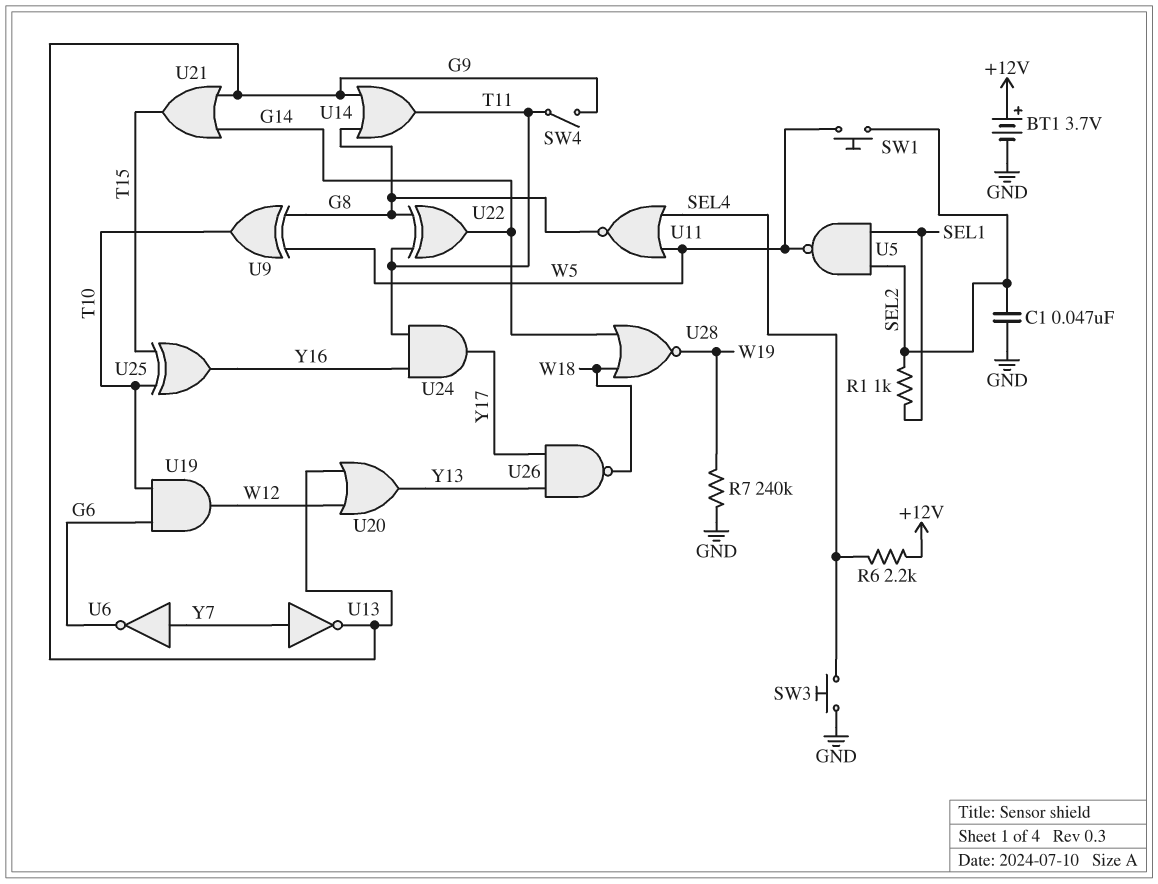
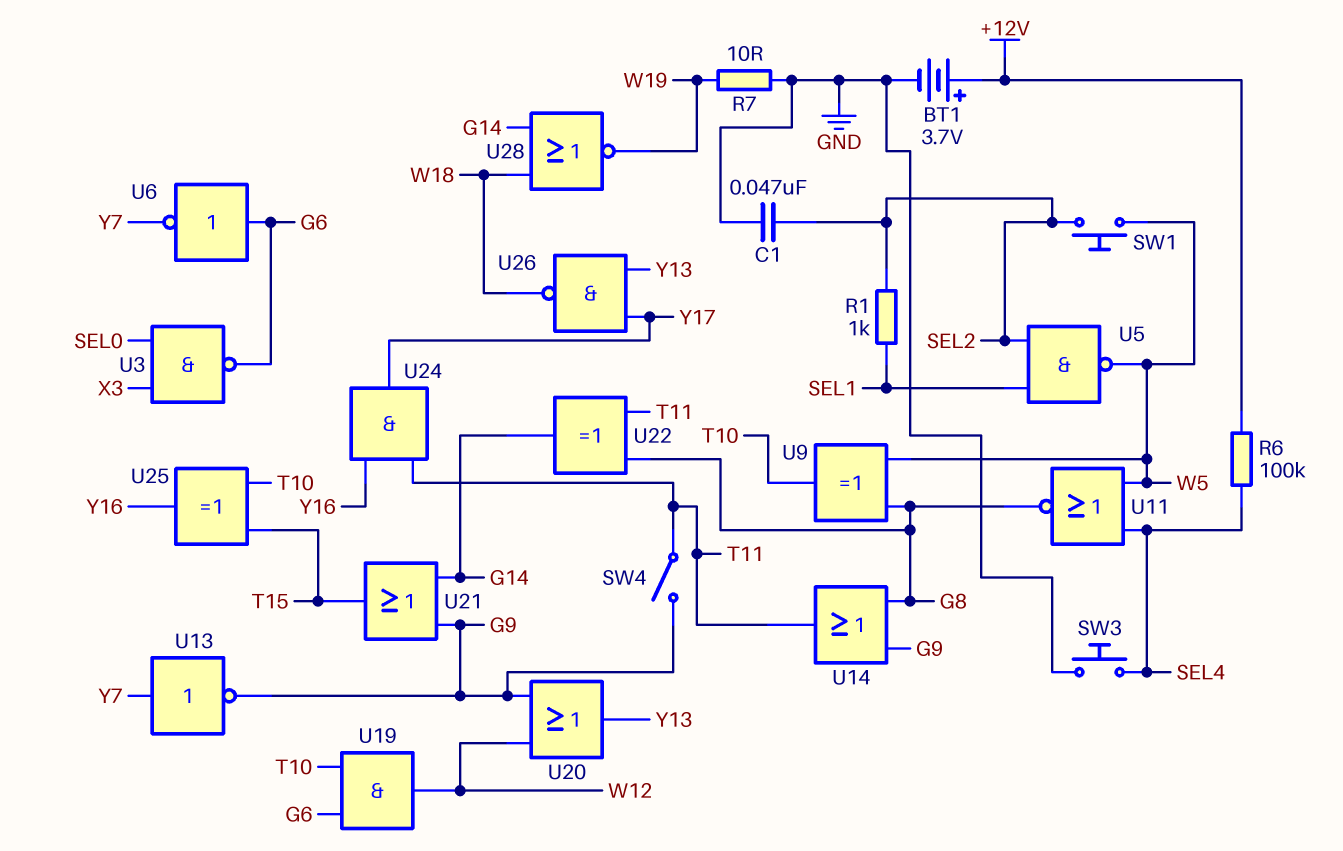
R6: 2.2k (+12V, SEL4) -> 100k (+12V, SEL4)
R7: 240k (GND, W19) -> 10 (GND, W19)
U3: none -> NAND (in SEL0, in X3, out G6)
U6: NOT (in Y7, out G6) -> NOT (in G6, out Y7)

